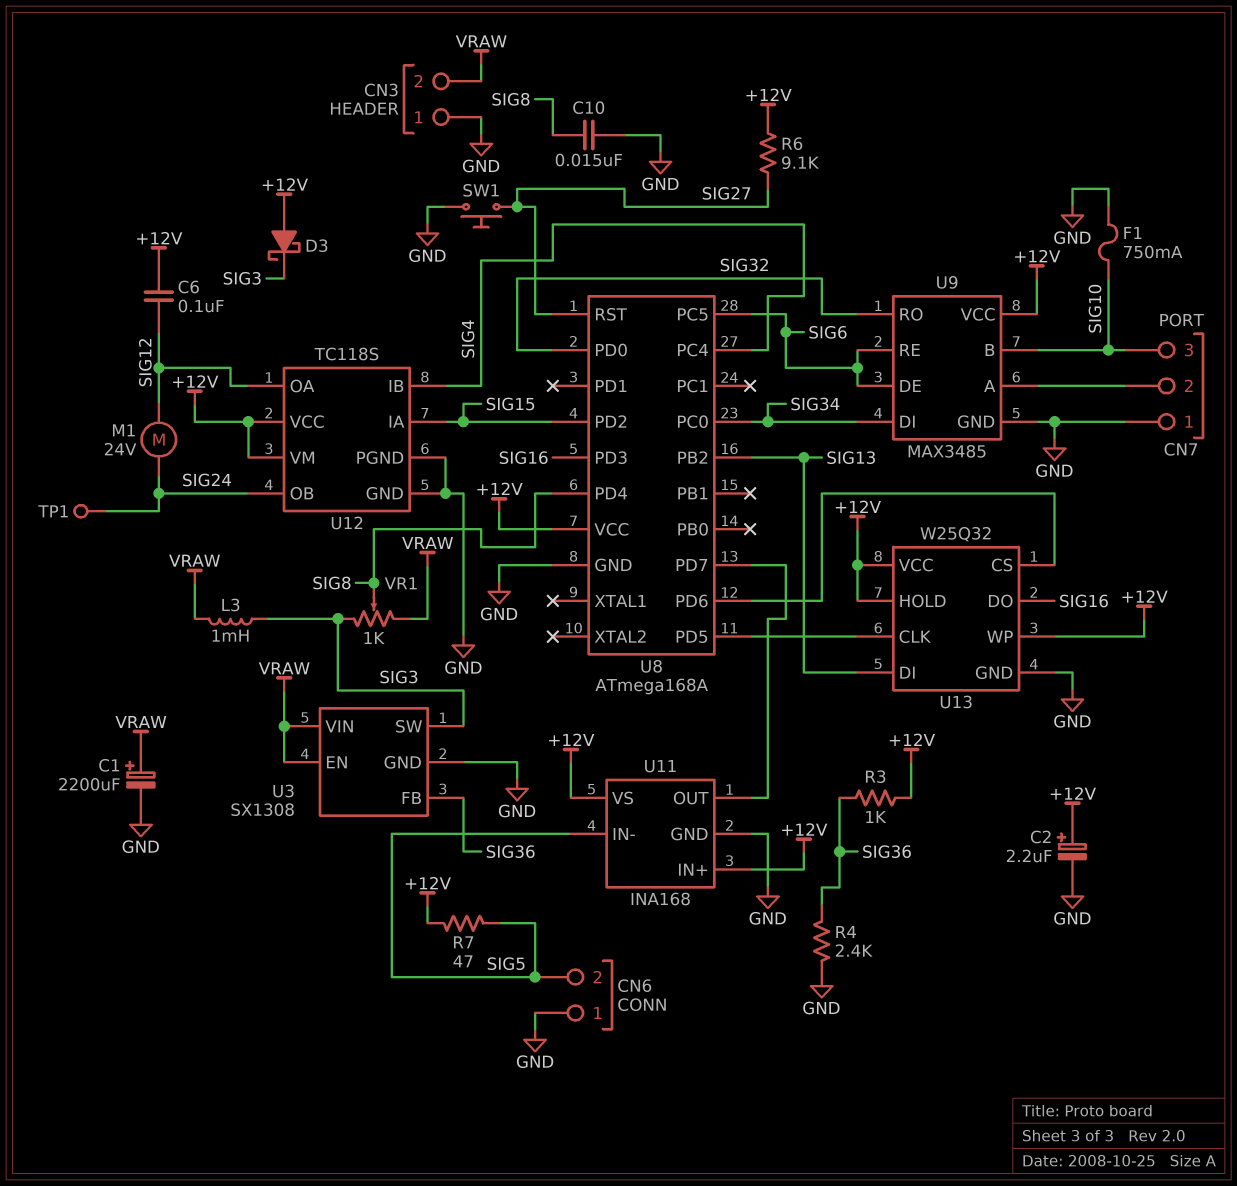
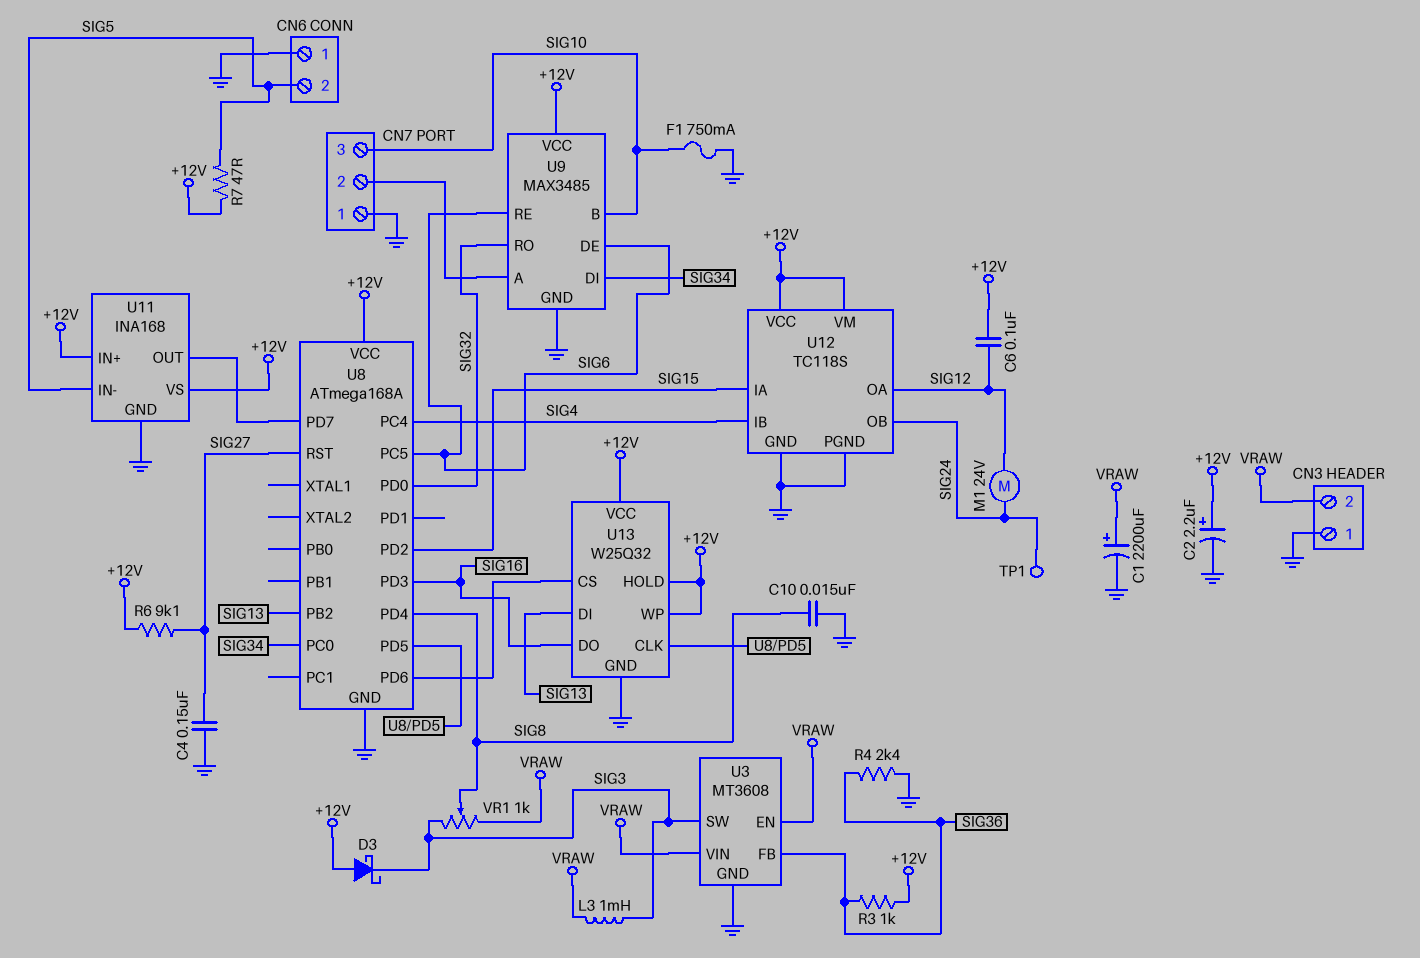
C4: none -> 150nF (GND, SIG27)
SW1: button (GND, SIG27) -> none
U3: SX1308 -> MT3608

